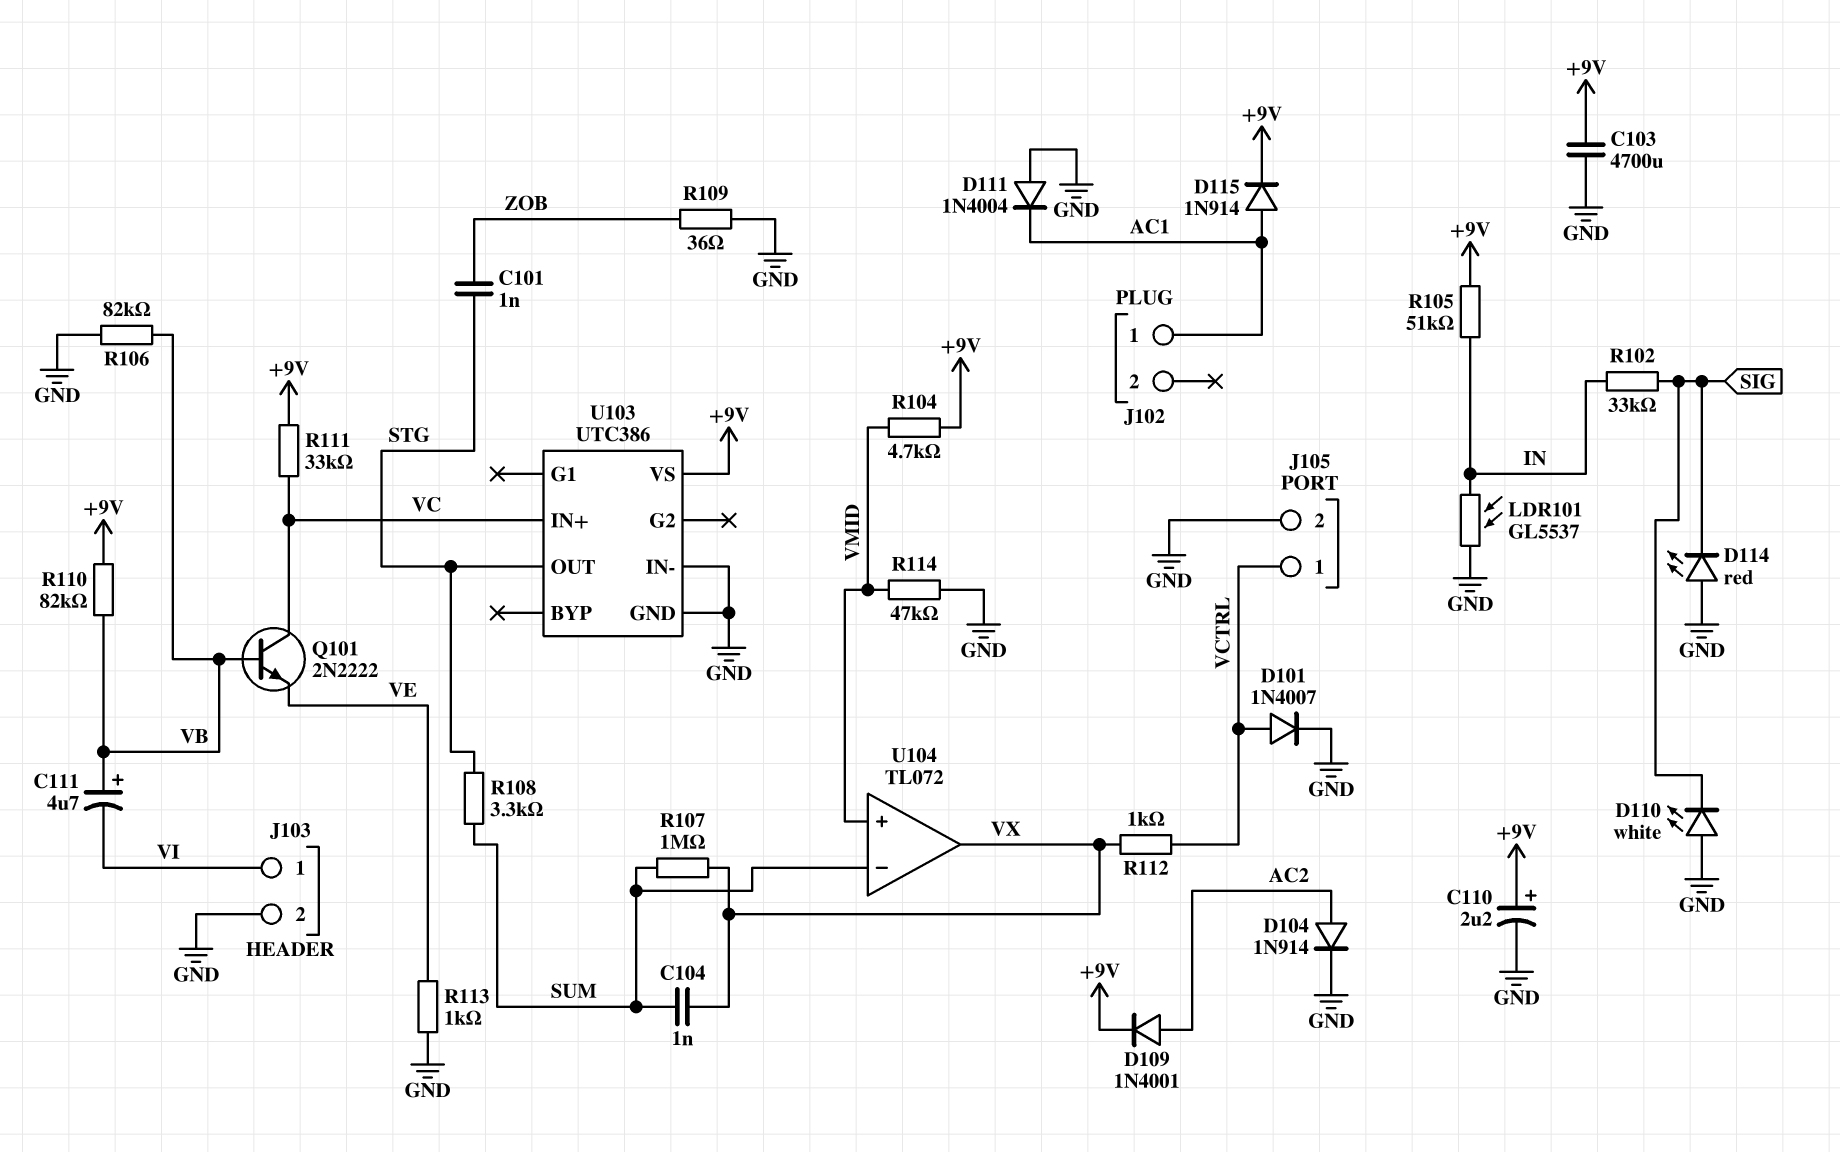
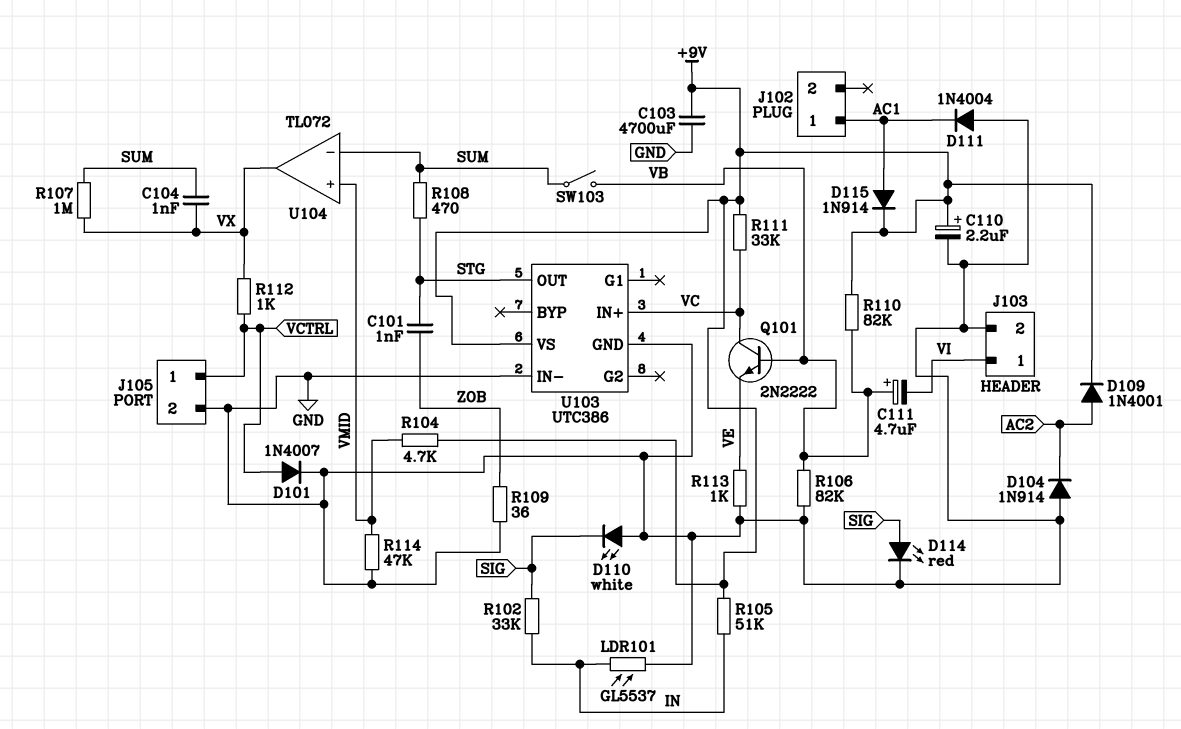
D104: diode 1N914 (A AC2, K GND) -> diode 1N914 (A GND, K AC2)
D114: LED red (A GND, K SIG) -> LED red (A SIG, K GND)
R108: 3.3k (STG, SUM) -> 470 (STG, SUM)
SW103: none -> switch (SUM, VB)

